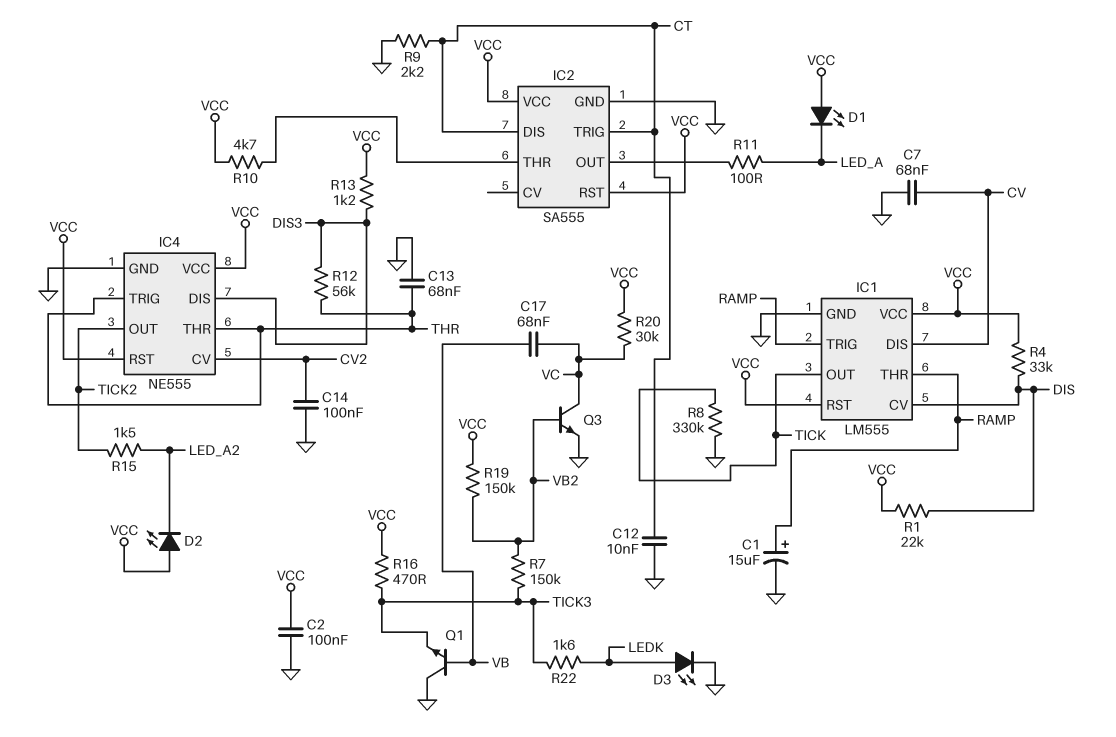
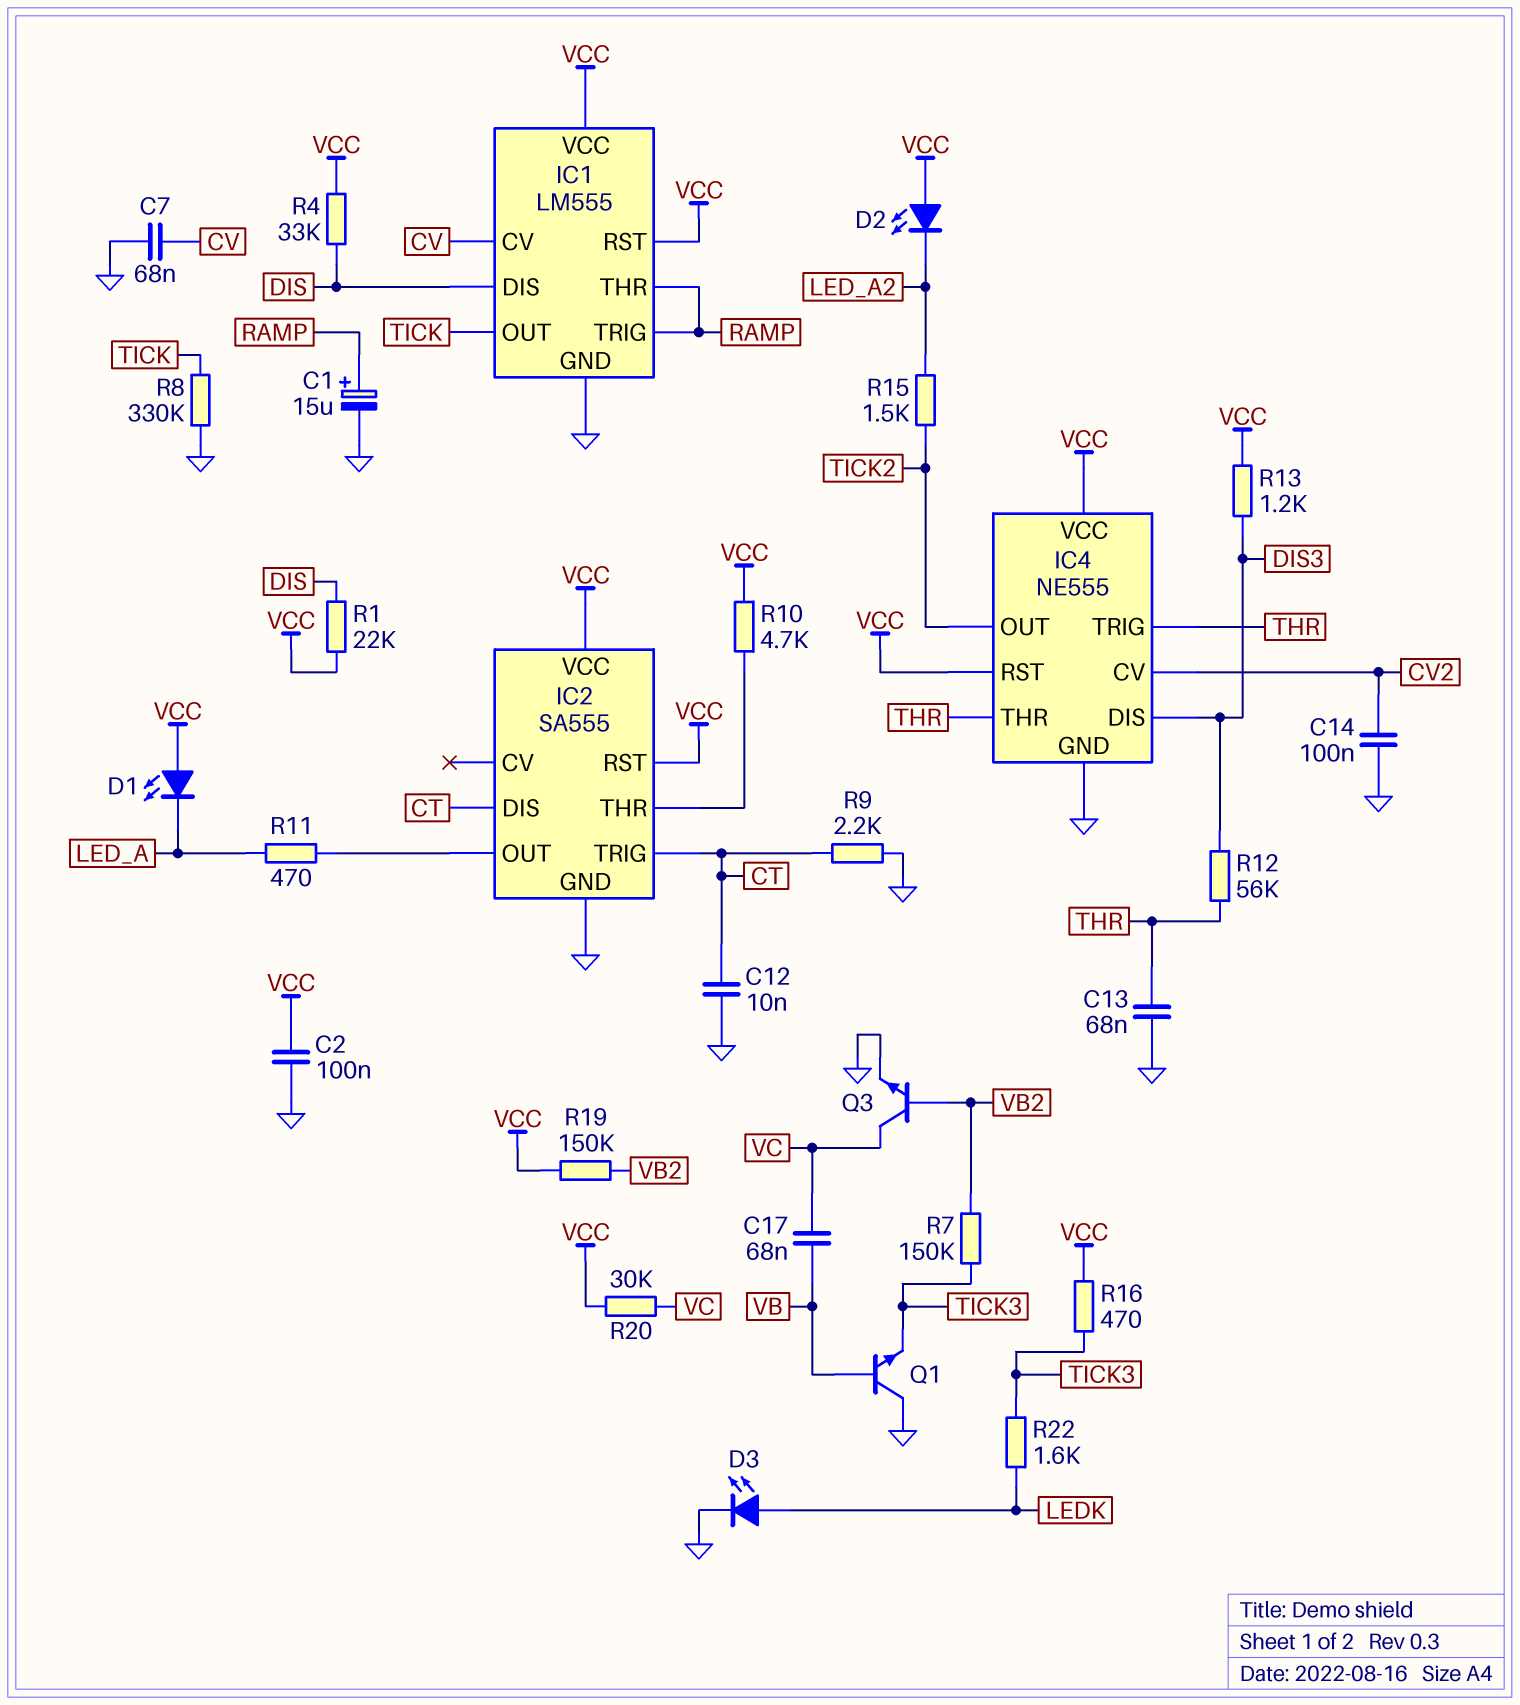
IC1 pin CV: DIS -> CV
IC1 pin DIS: CV -> DIS
R11: 100 (IC2/OUT, LED_A) -> 470 (IC2/OUT, LED_A)

